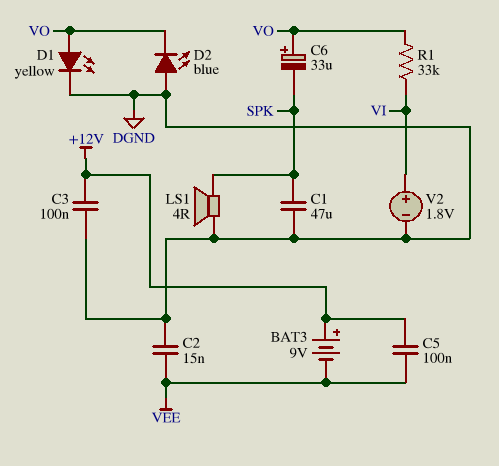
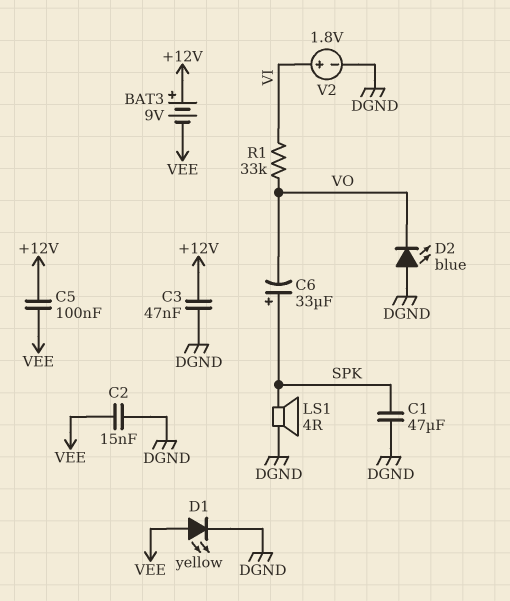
C3: 100nF (+12V, DGND) -> 47nF (+12V, DGND)
C6: 33uF (plus VO, minus SPK) -> 33uF (plus SPK, minus VO)
D1: LED yellow (A VO, K DGND) -> LED yellow (A VEE, K DGND)

